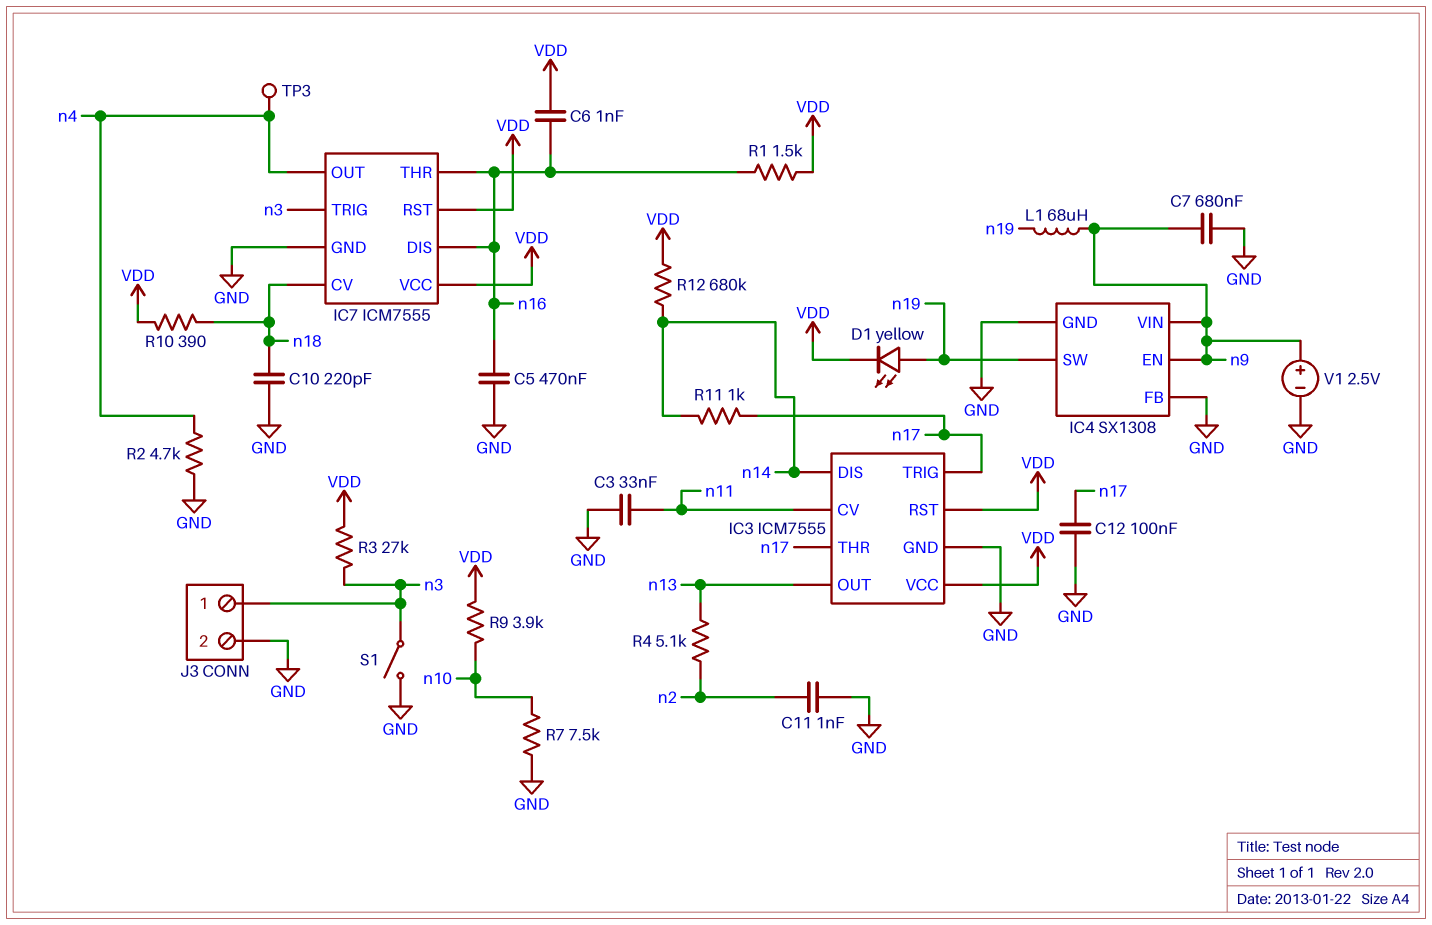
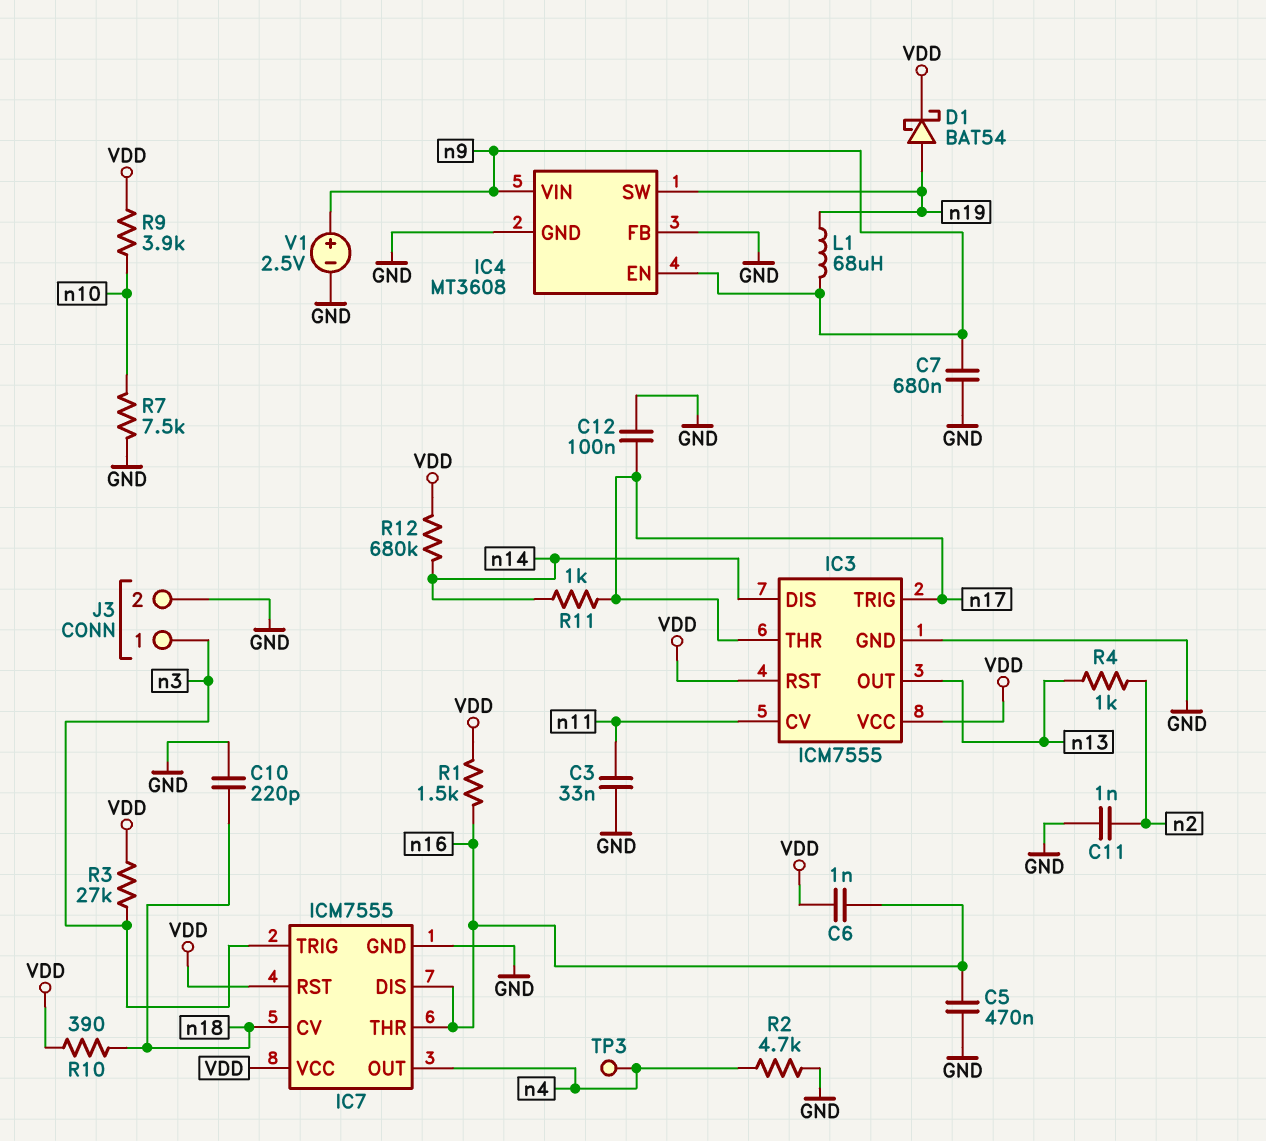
D1: LED yellow (A n19, K VDD) -> schottky BAT54 (A n19, K VDD)
IC4: SX1308 -> MT3608
R4: 5.1k (n2, n13) -> 1k (n2, n13)
S1: switch (GND, n3) -> none

